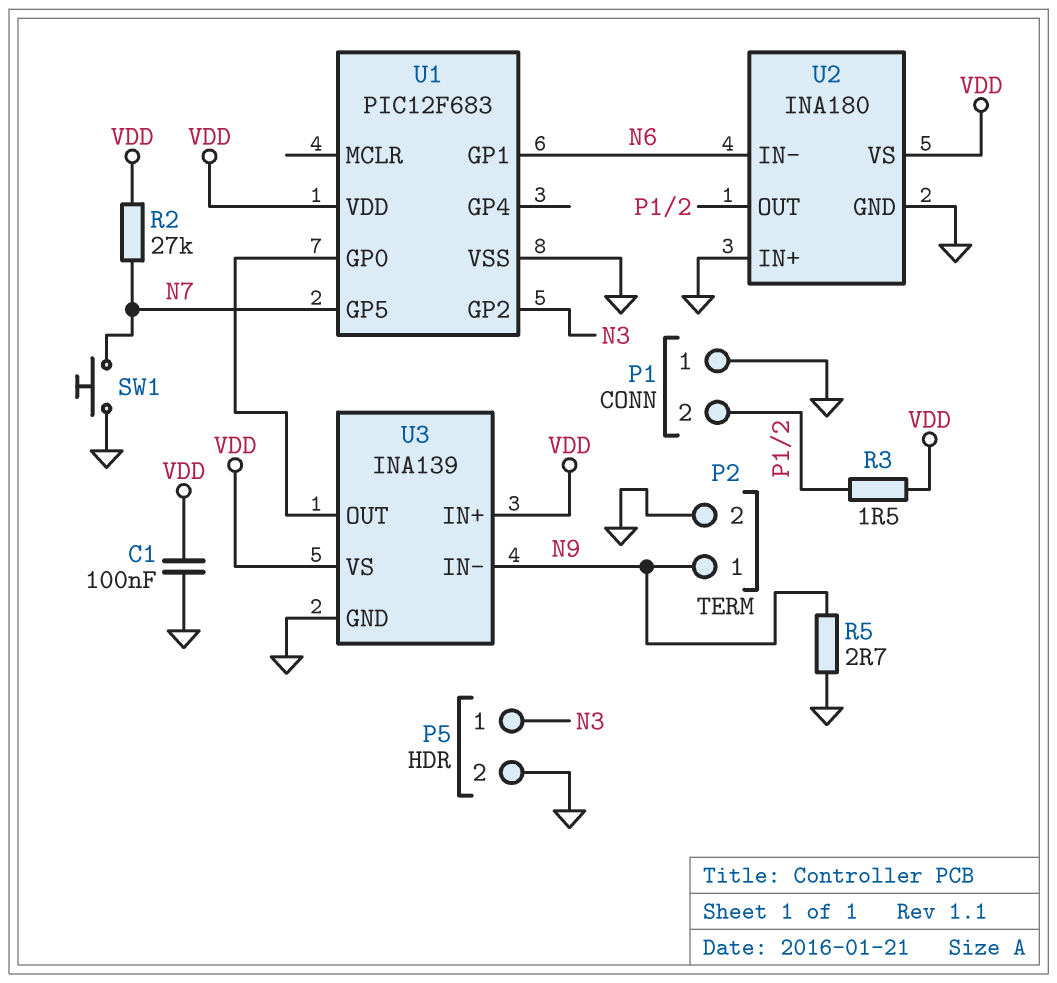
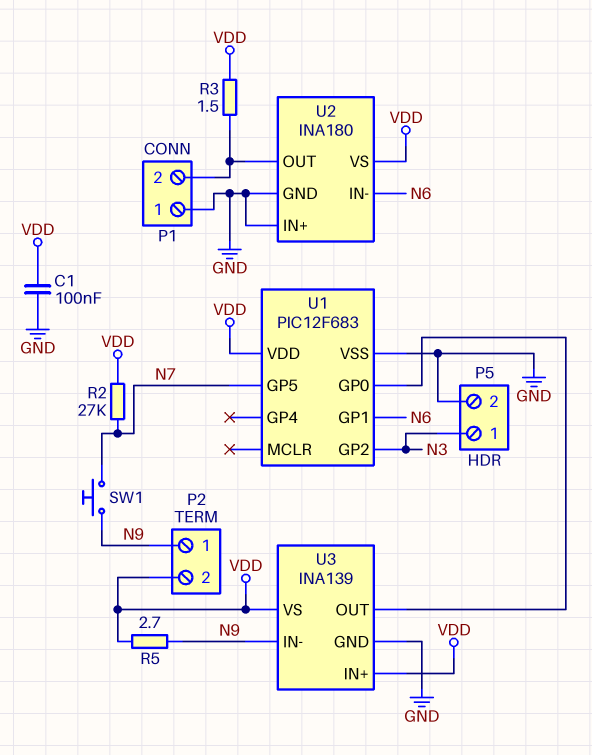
P2 pin 2: GND -> VDD
R5: 2.7 (GND, N9) -> 2.7 (N9, VDD)
SW1: button (GND, N7) -> button (N7, N9)

